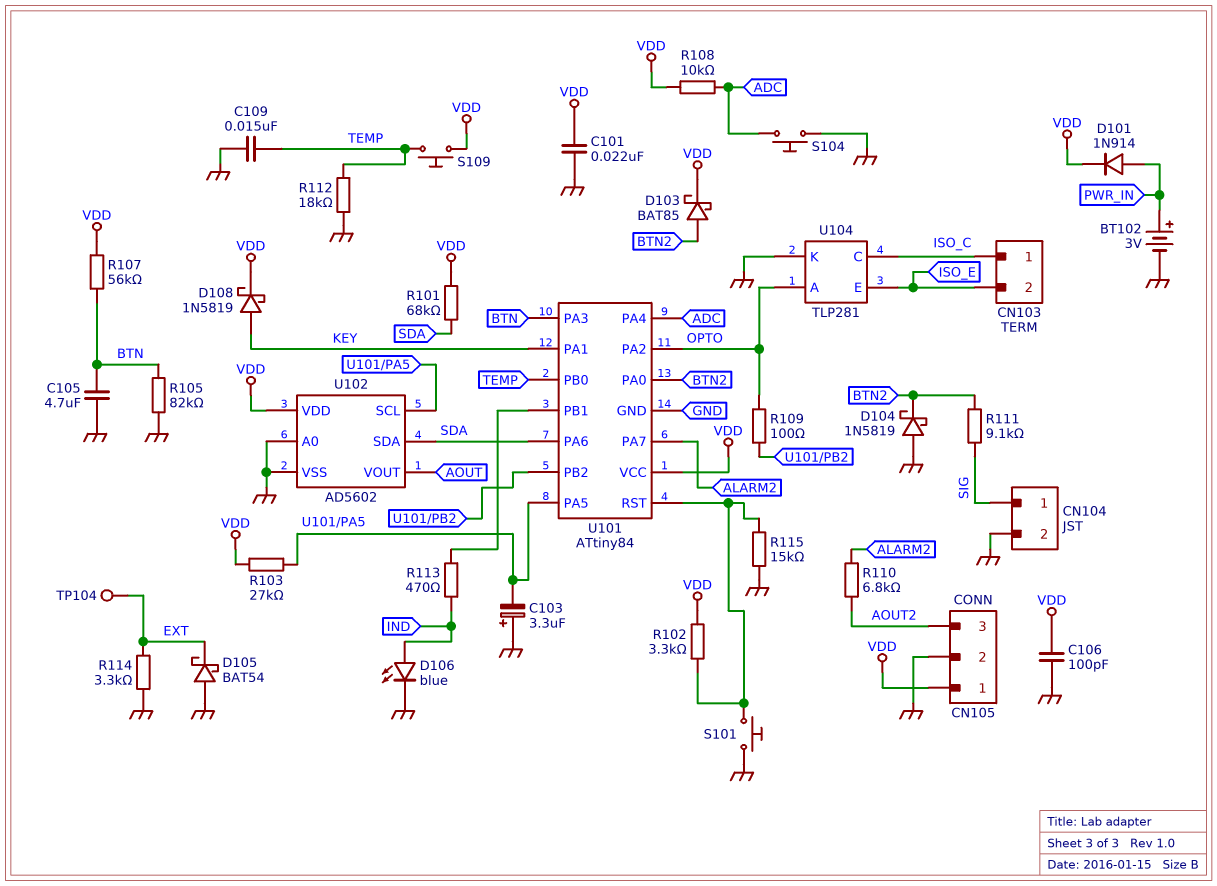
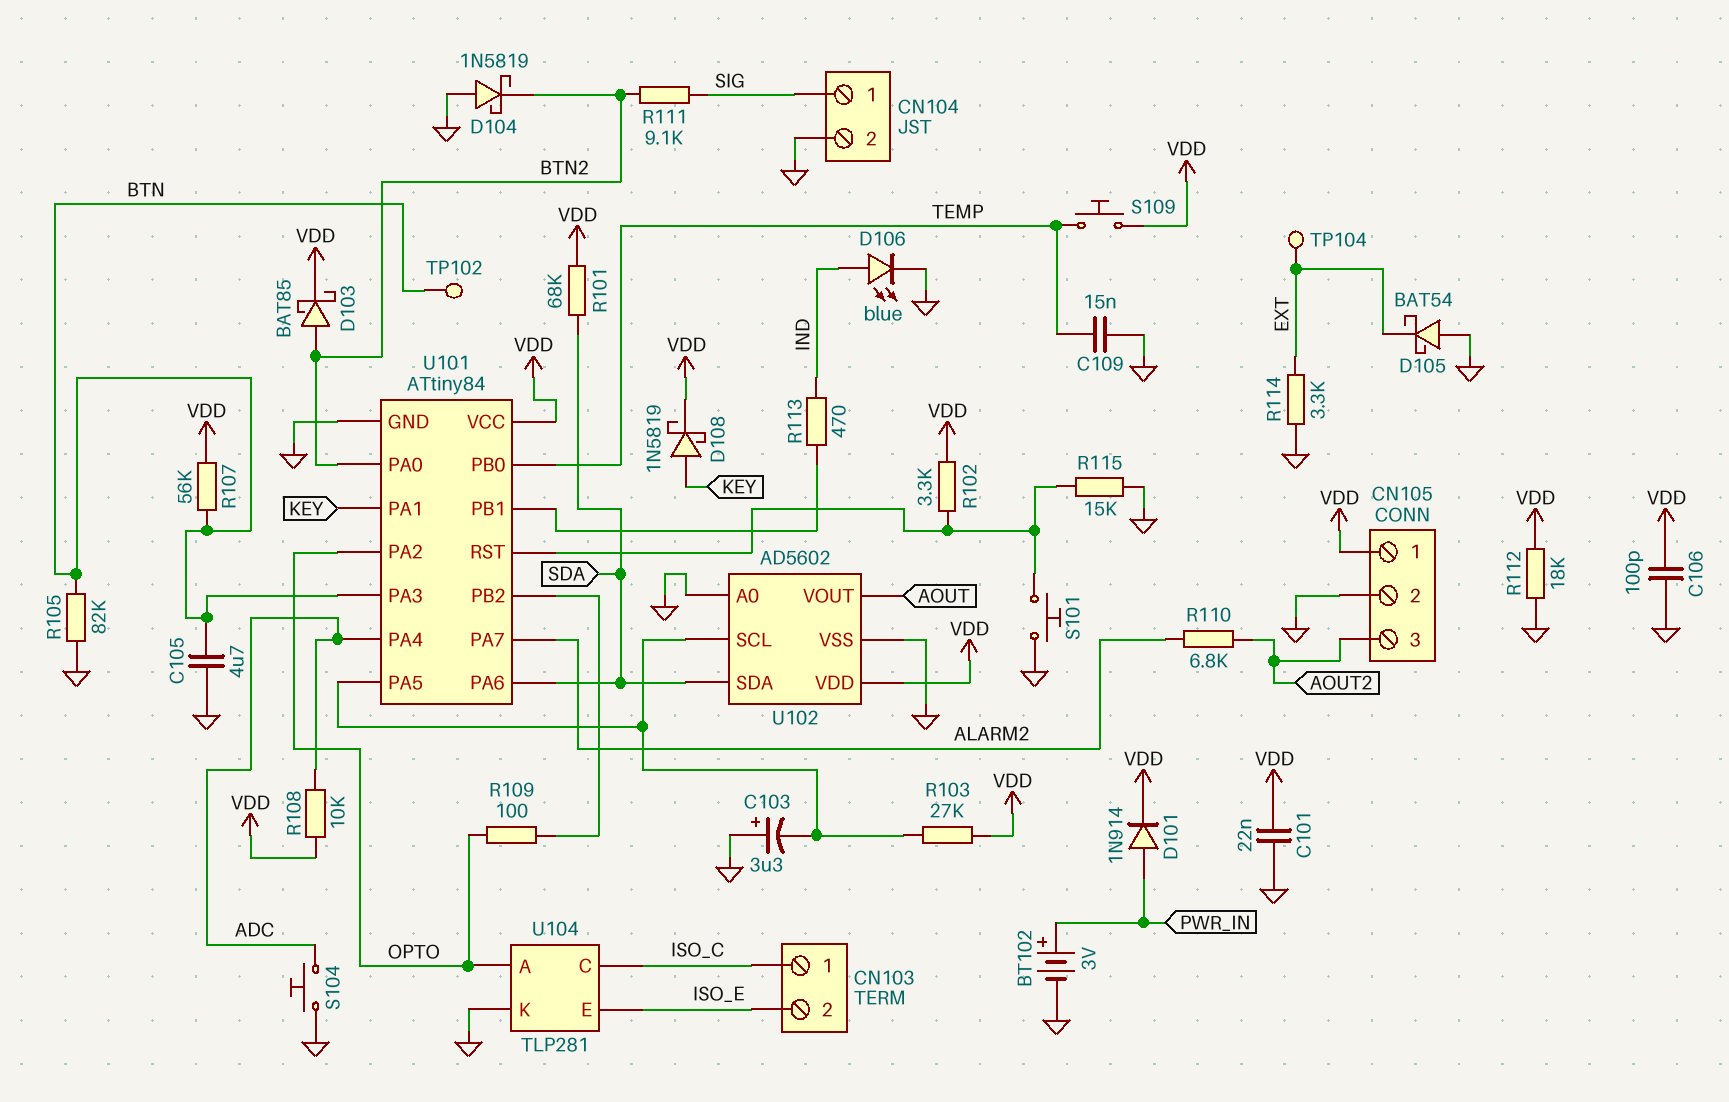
R112: 18k (GND, TEMP) -> 18k (GND, VDD)
TP102: none -> test point (BTN)

